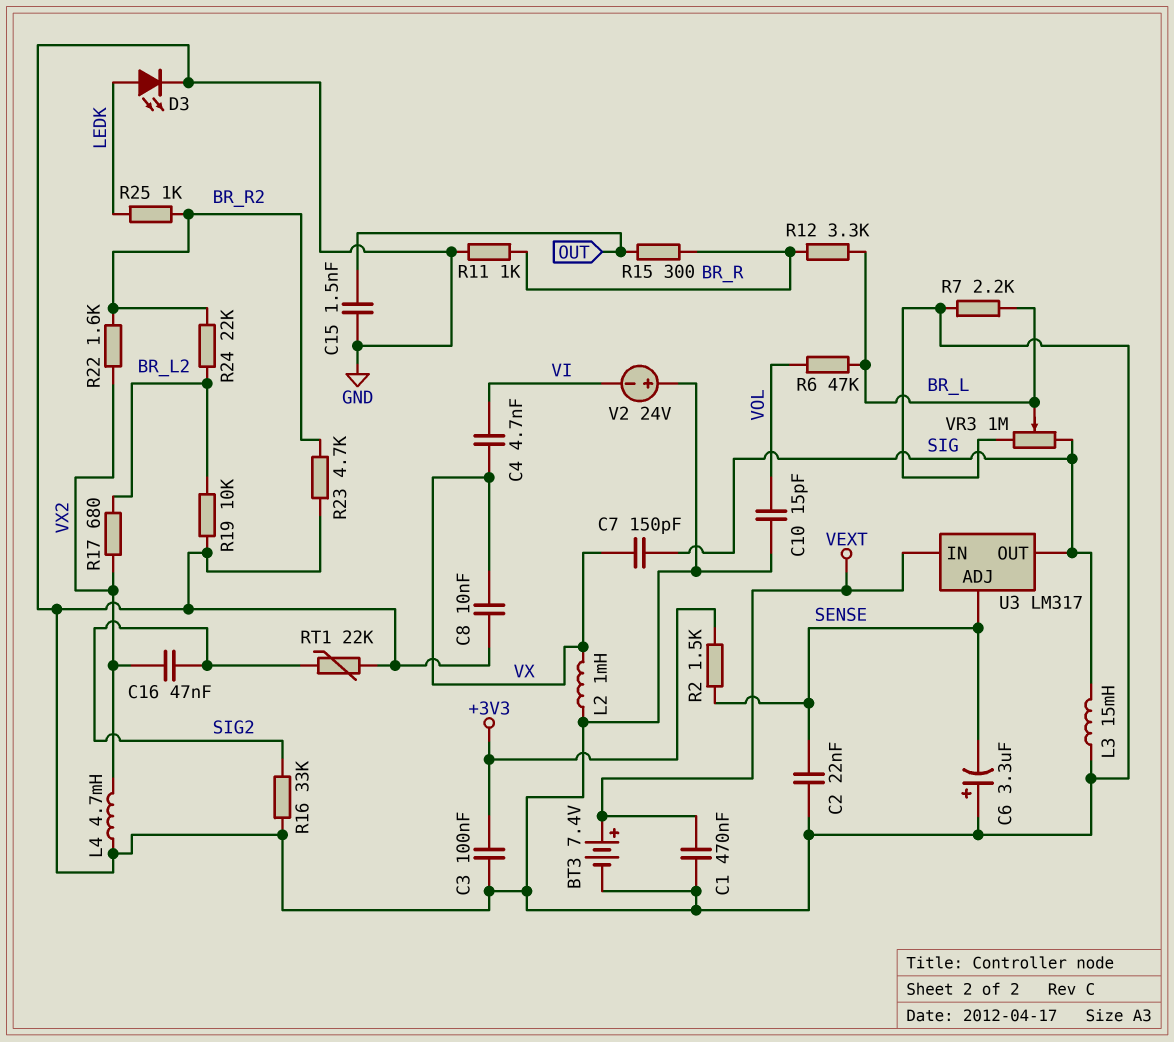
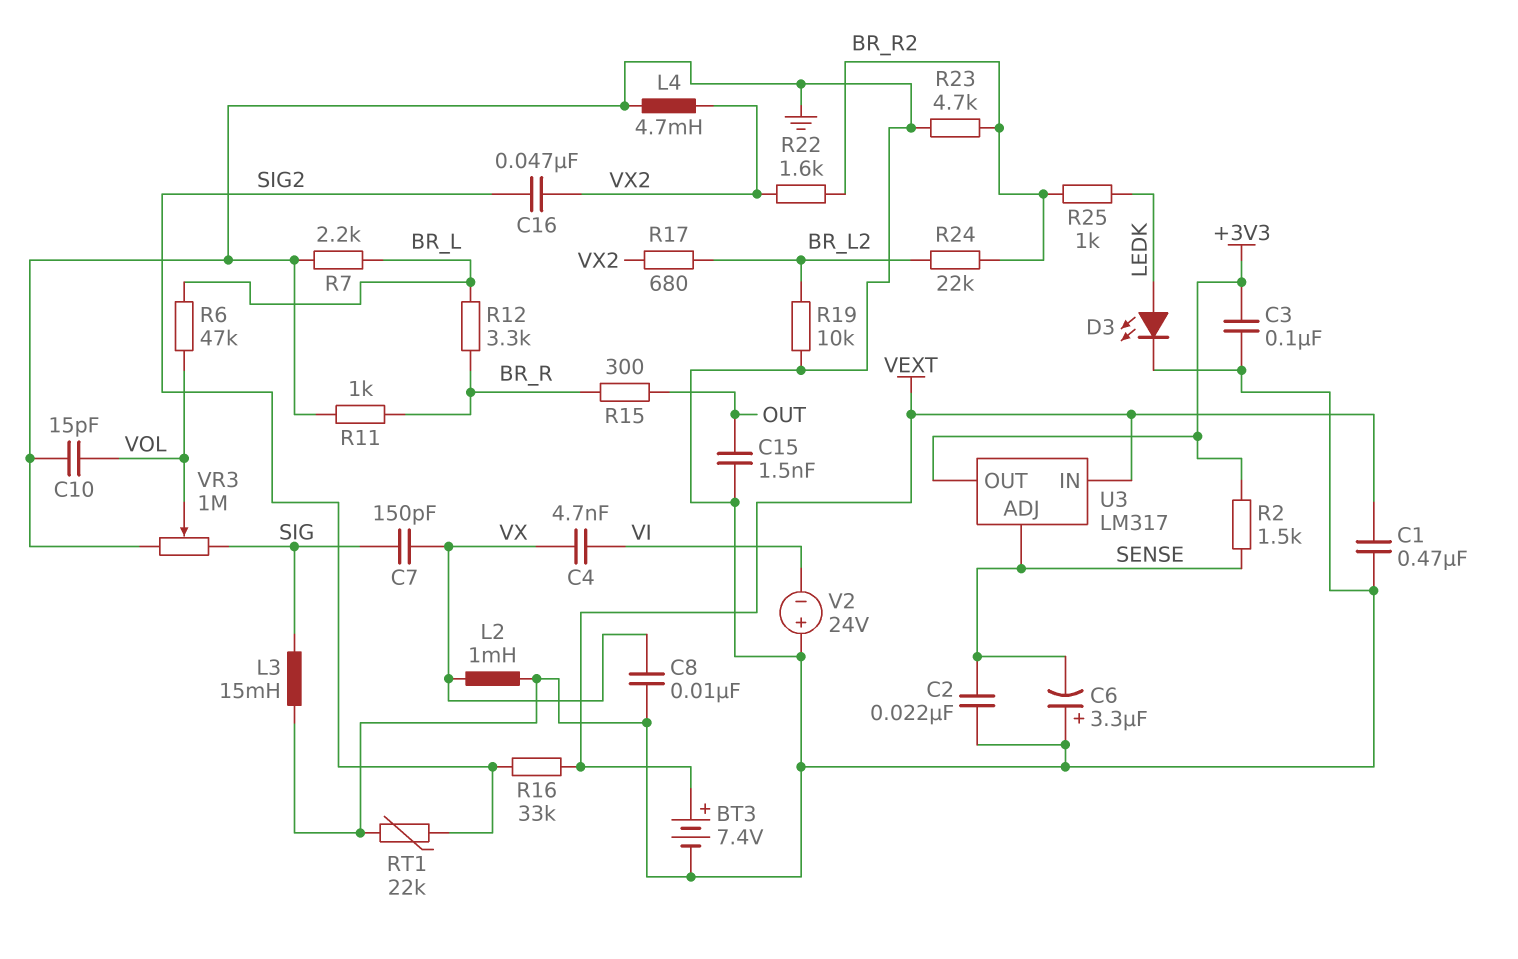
R16: 33k (GND, SIG2) -> 33k (SIG2, VEXT)
U3 pin OUT: SIG -> +3V3
VR3: 1M (GND, SIG, wiper BR_L) -> 1M (GND, SIG, wiper VOL)

